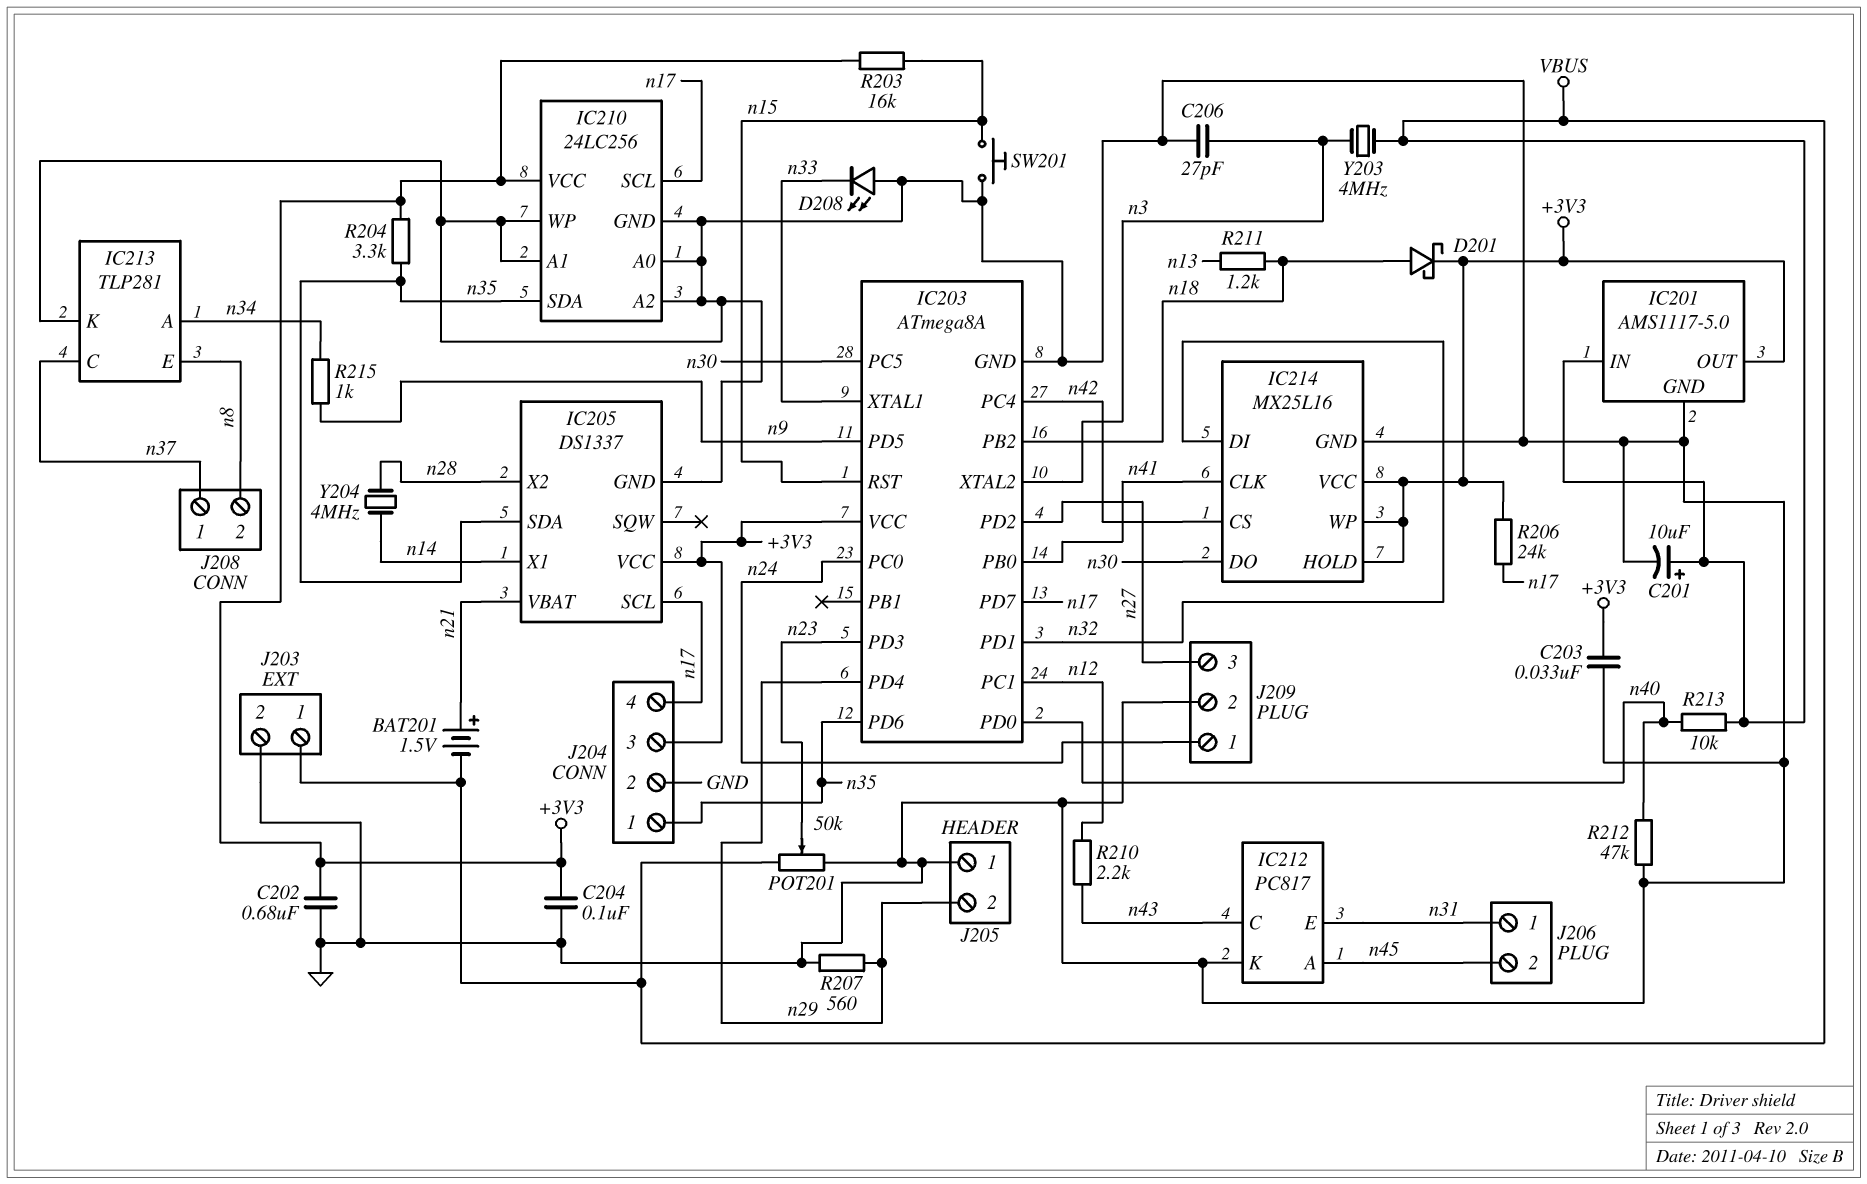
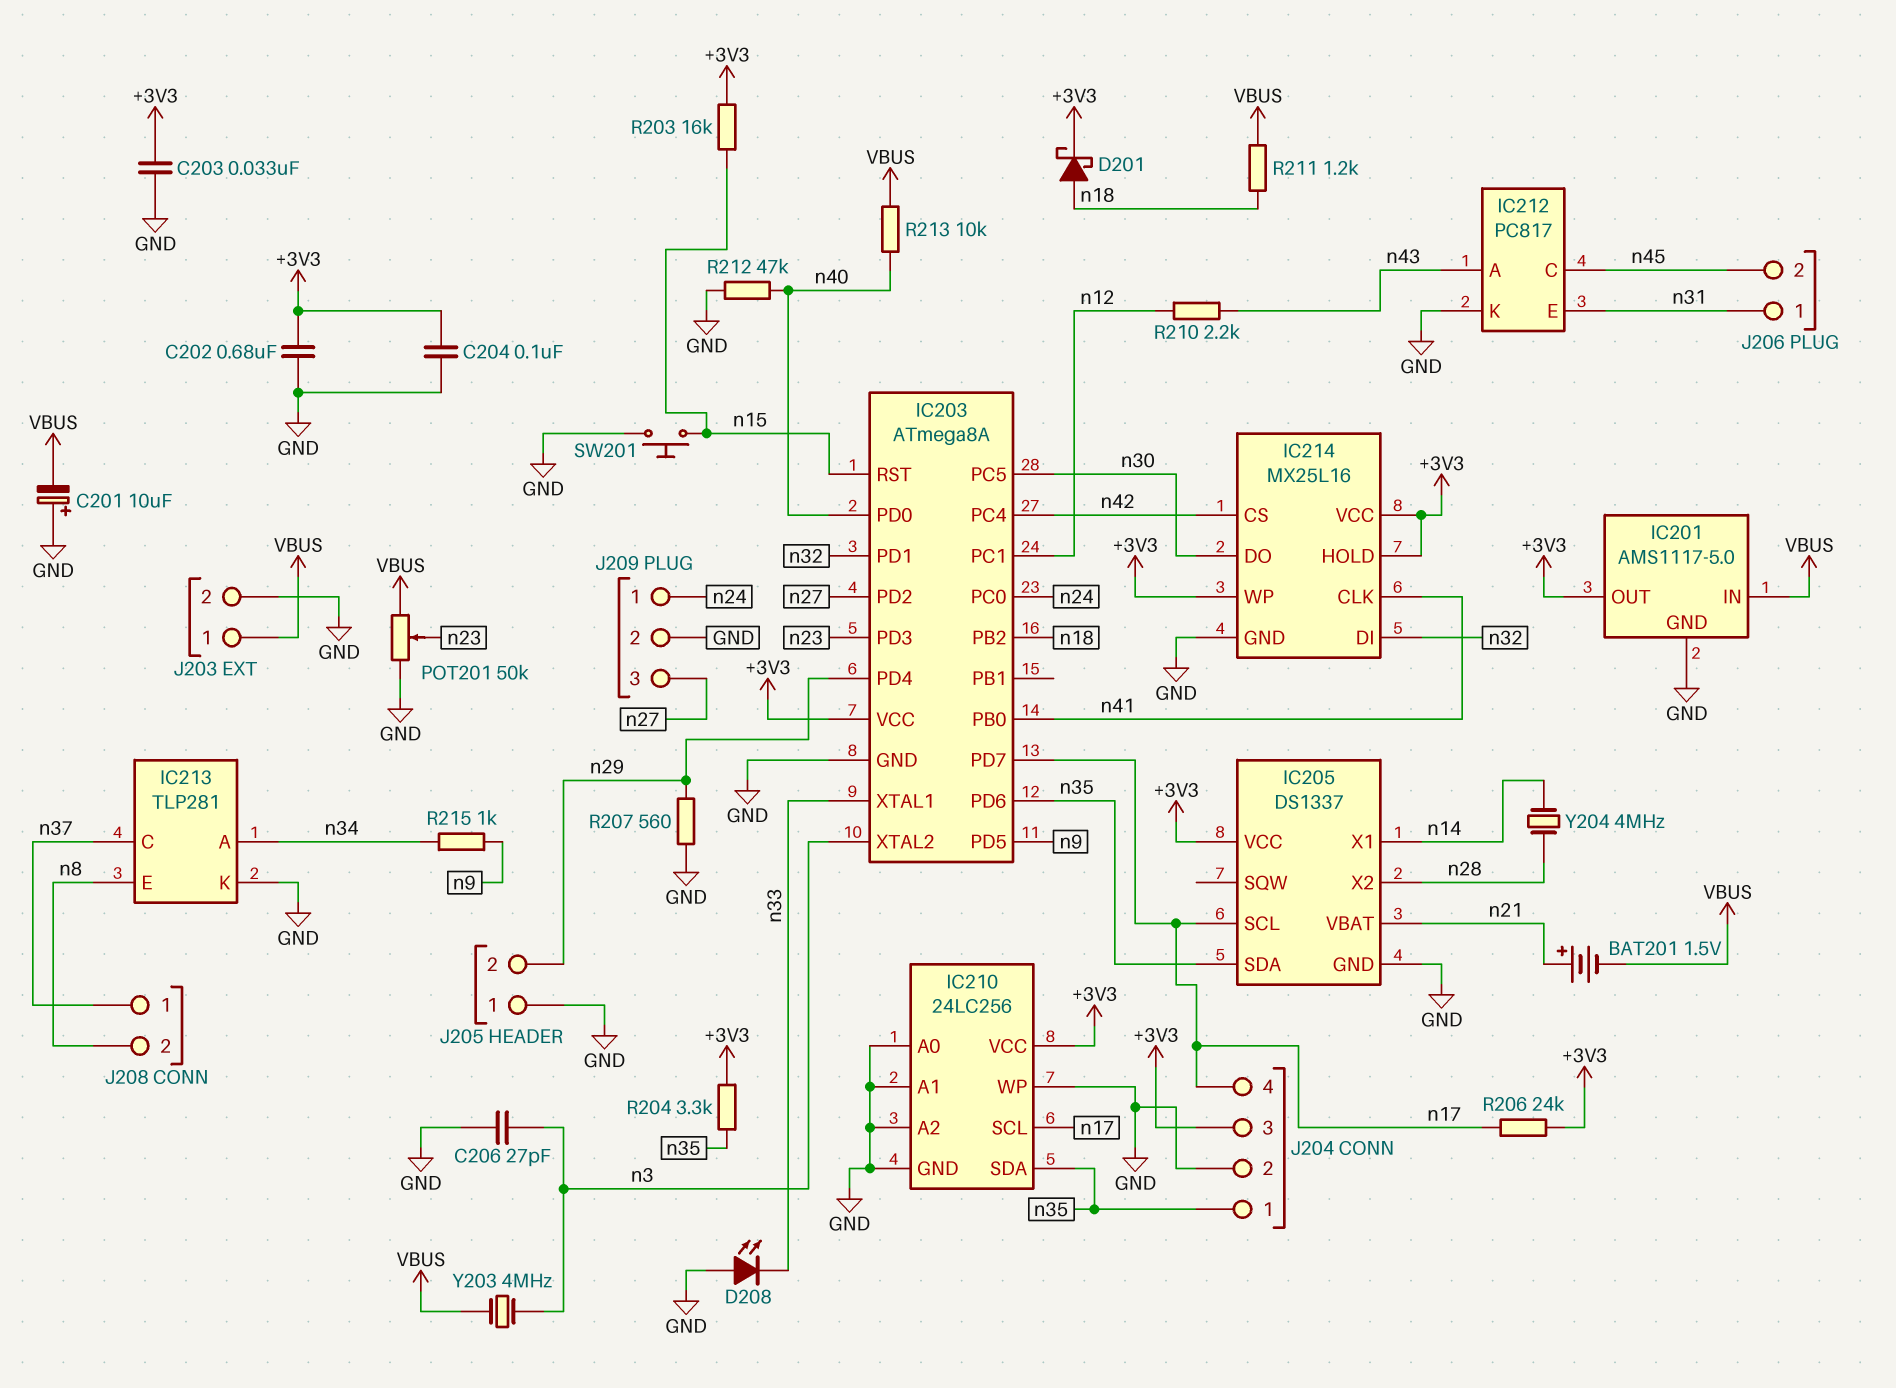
C201: 10uF (plus VBUS, minus GND) -> 10uF (plus GND, minus VBUS)
IC212 pin A: n45 -> n43
IC212 pin C: n43 -> n45
R211: 1.2k (n13, n18) -> 1.2k (VBUS, n18)

